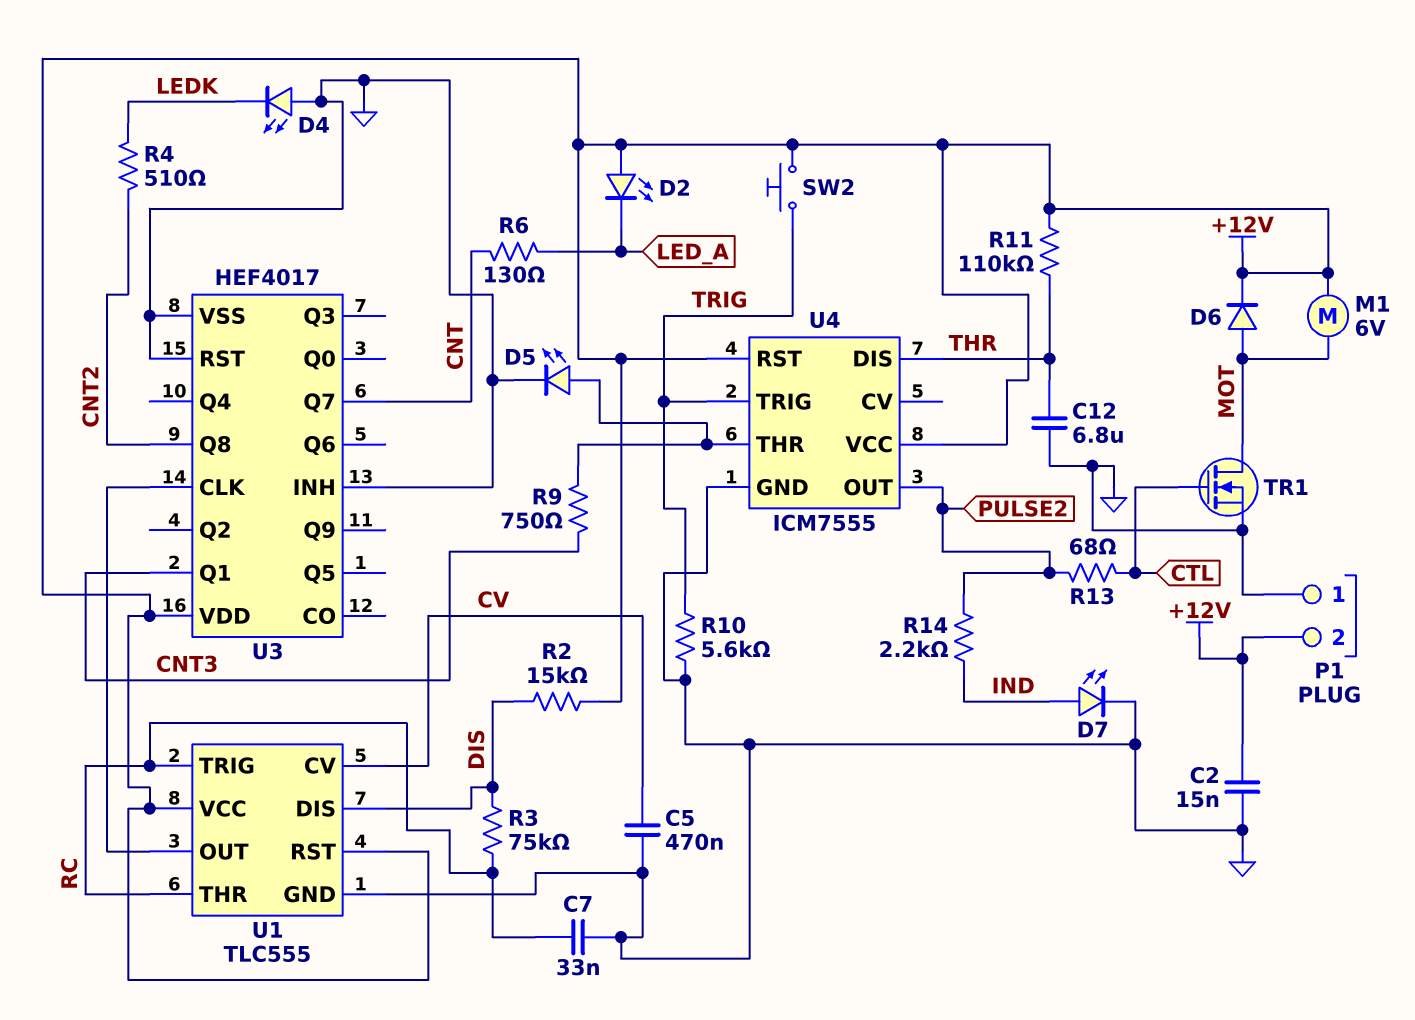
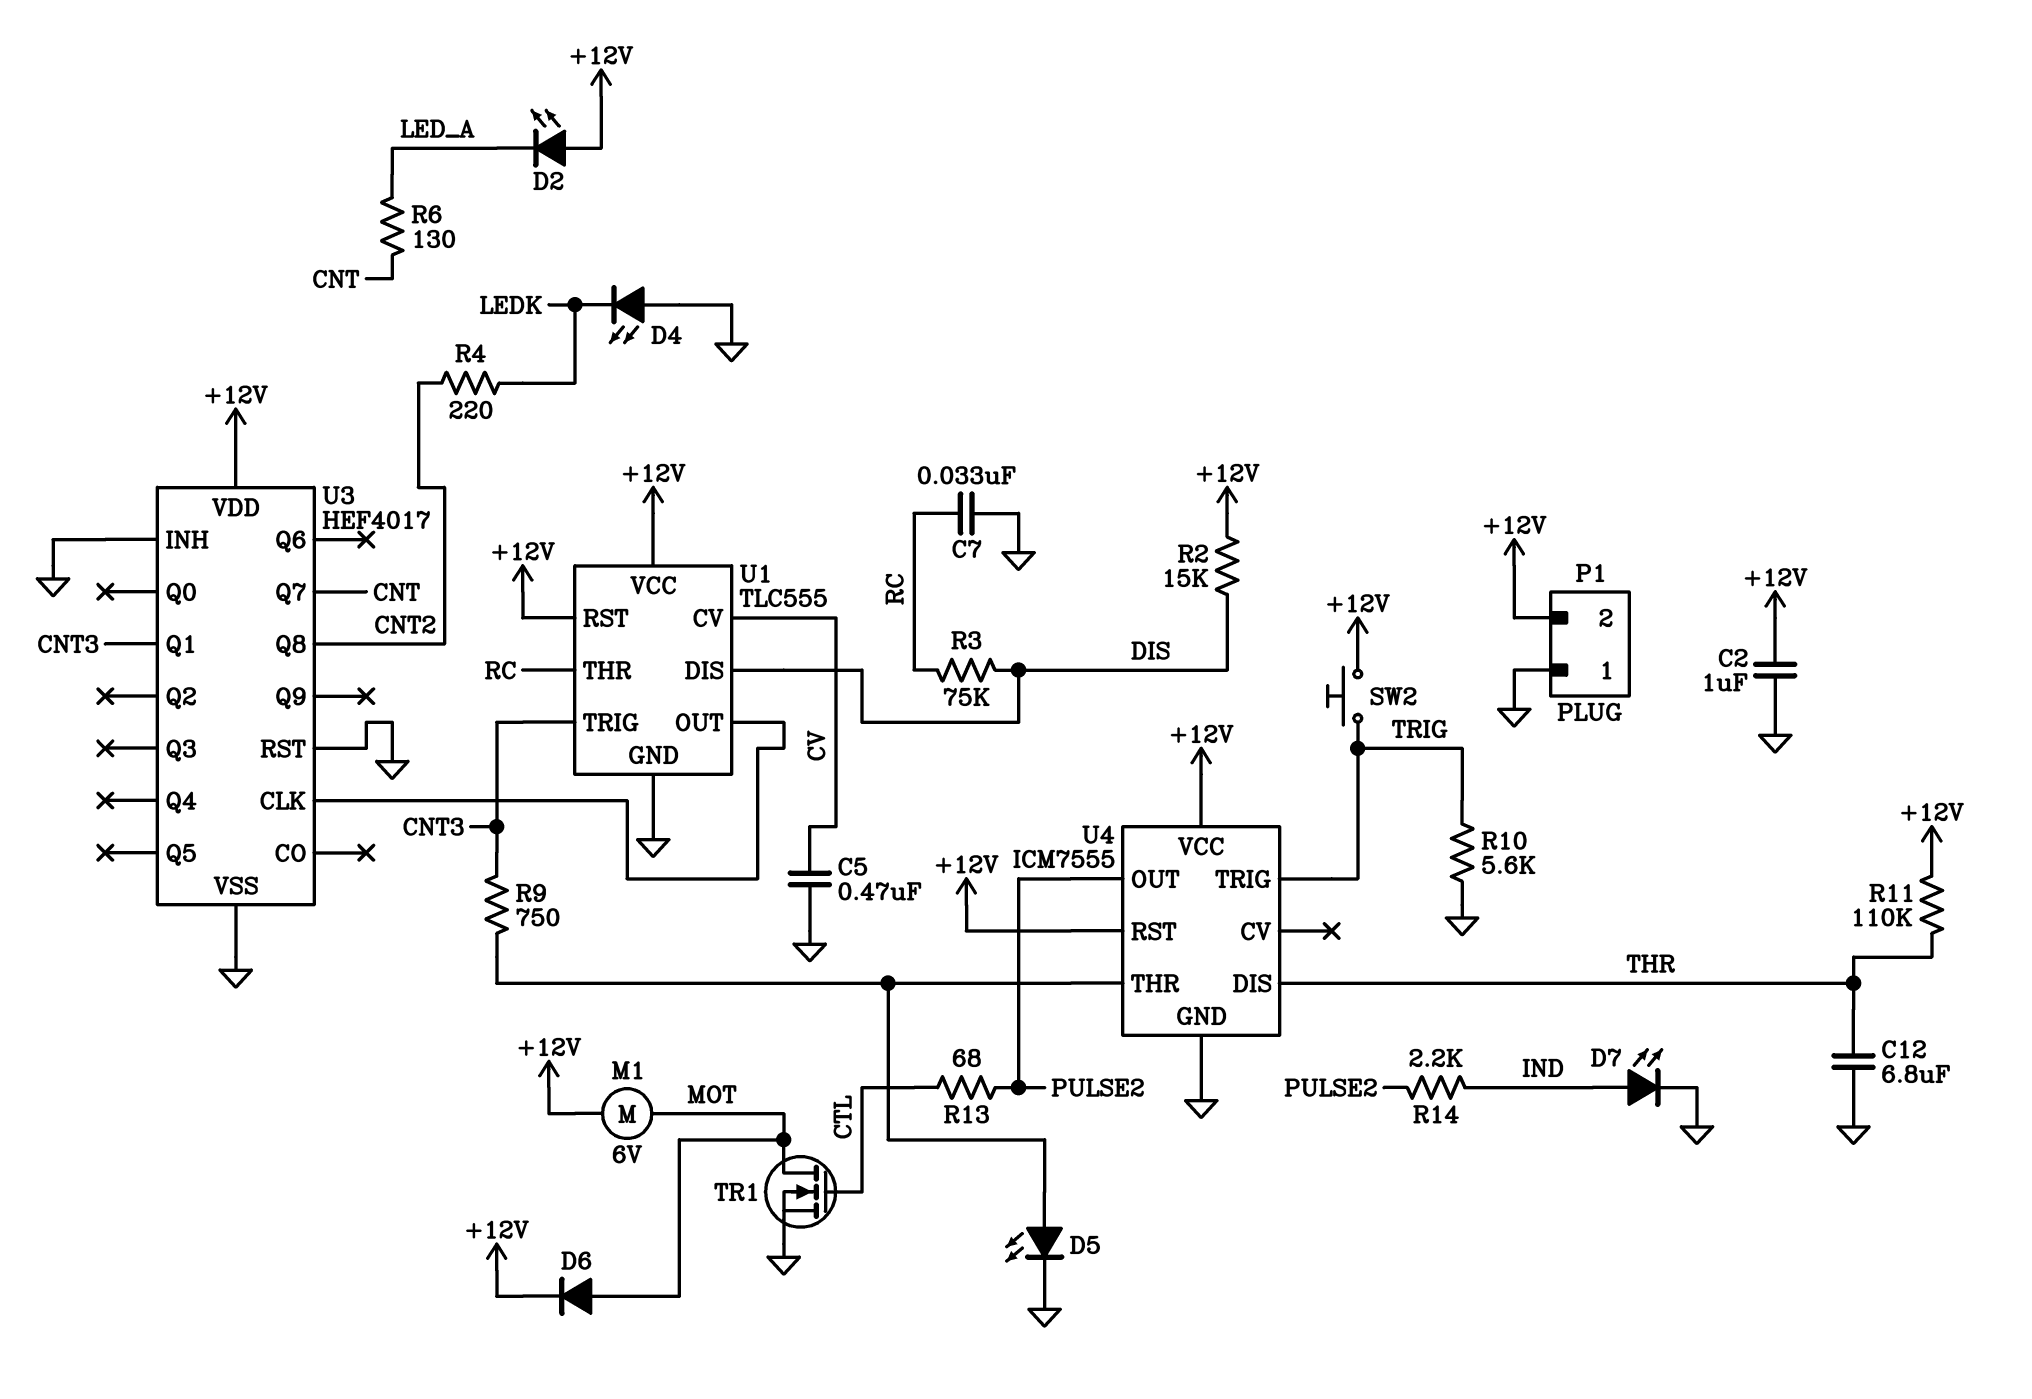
C2: 15nF (+12V, GND) -> 1uF (+12V, GND)
R4: 510 (CNT2, LEDK) -> 220 (CNT2, LEDK)
U1 pin TRIG: RC -> CNT3

